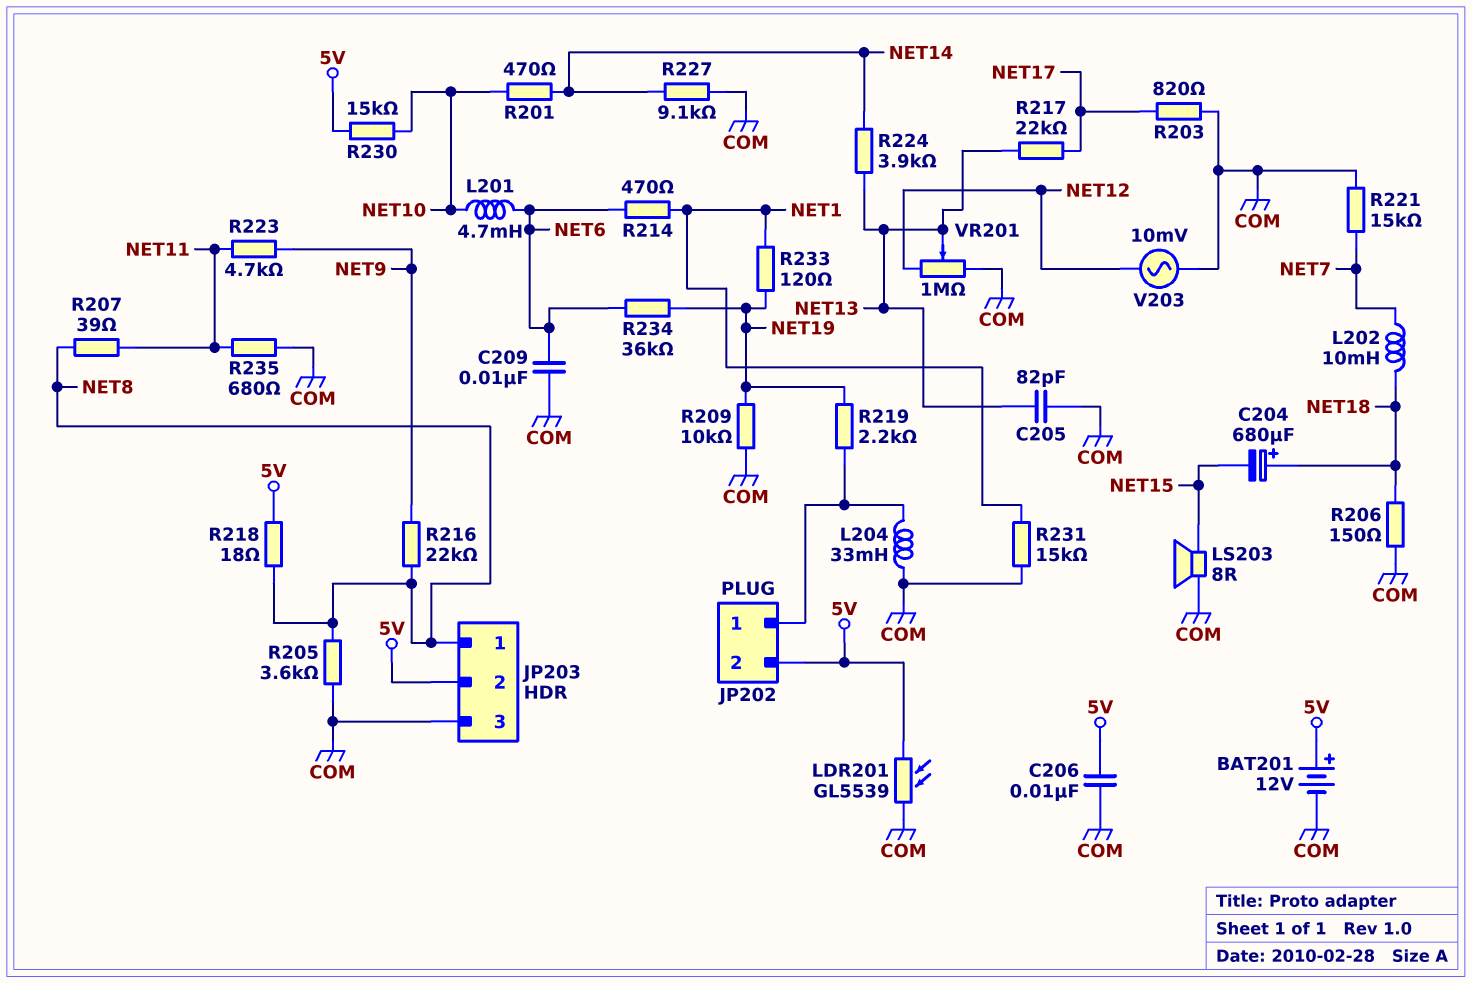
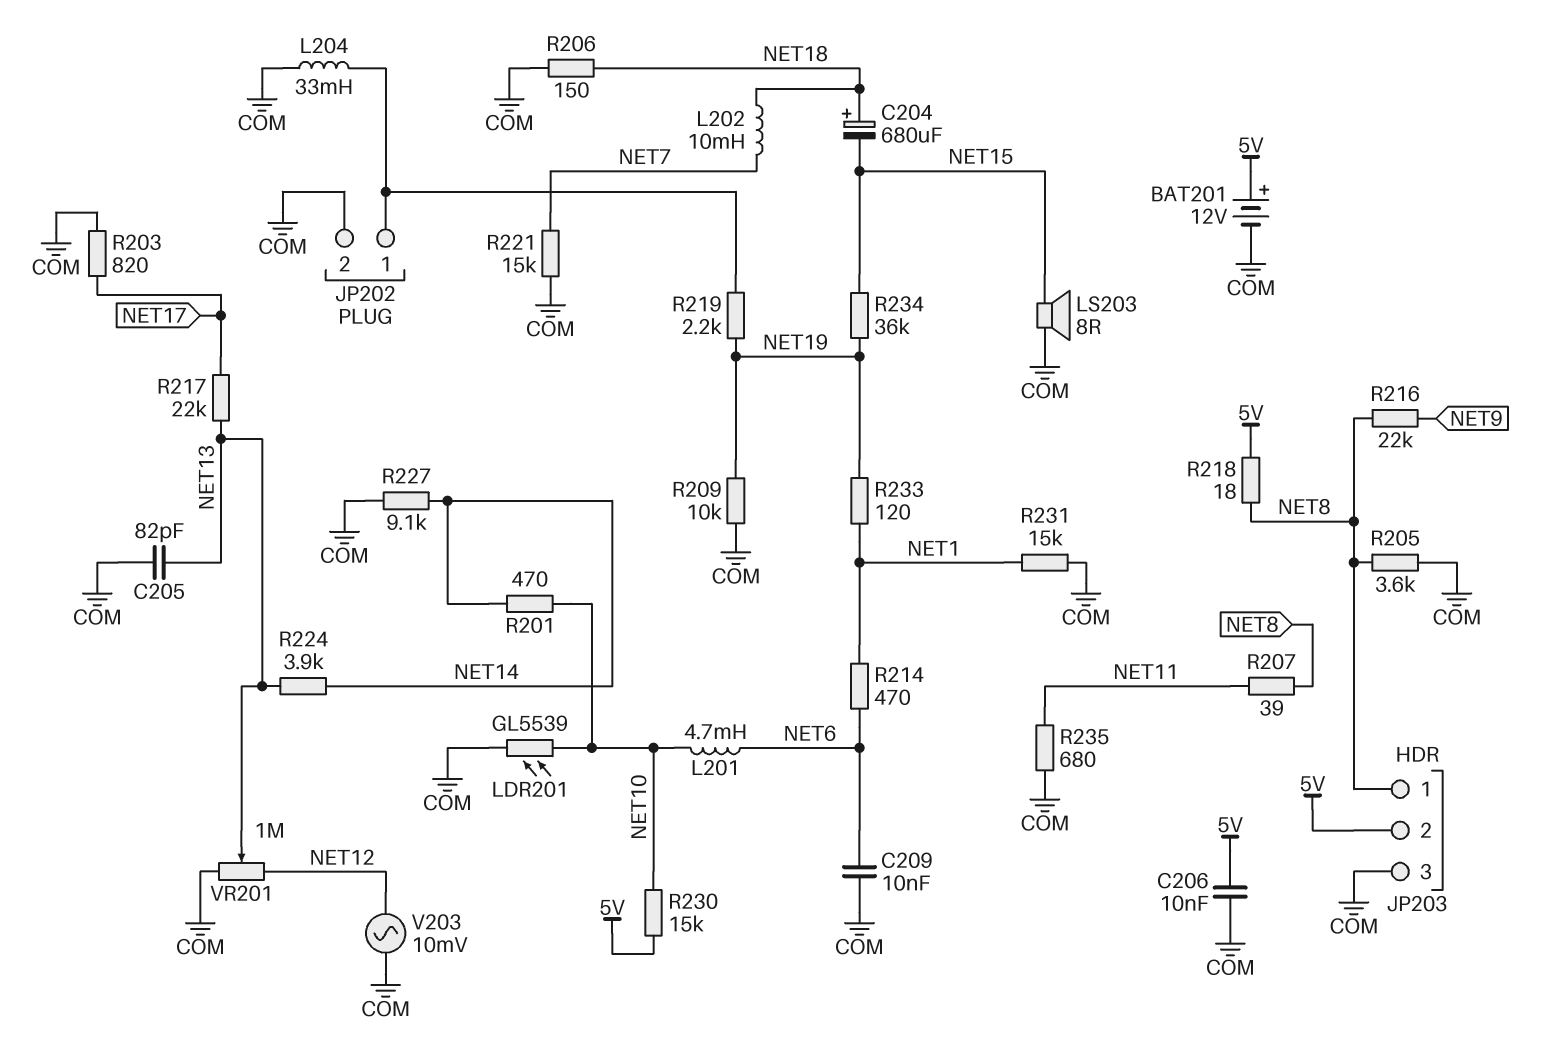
JP202 pin 2: 5V -> COM
LDR201: GL5539 (5V, COM) -> GL5539 (COM, NET10)
R223: 4.7k (NET9, NET11) -> none
R234: 36k (NET6, NET19) -> 36k (NET15, NET19)

